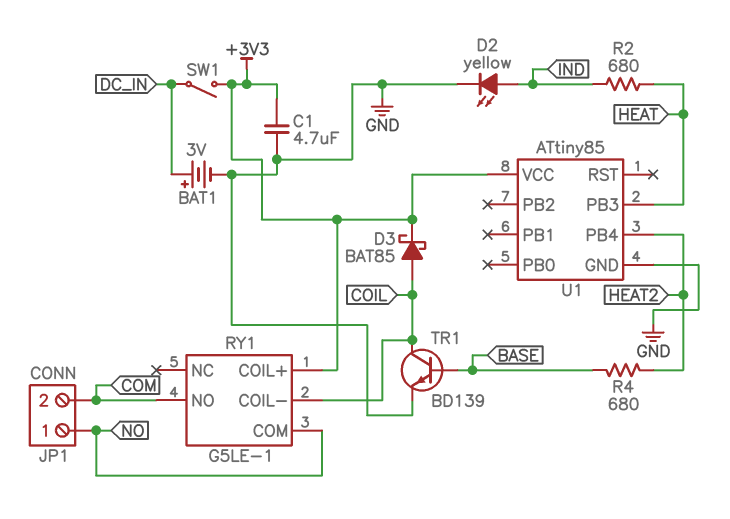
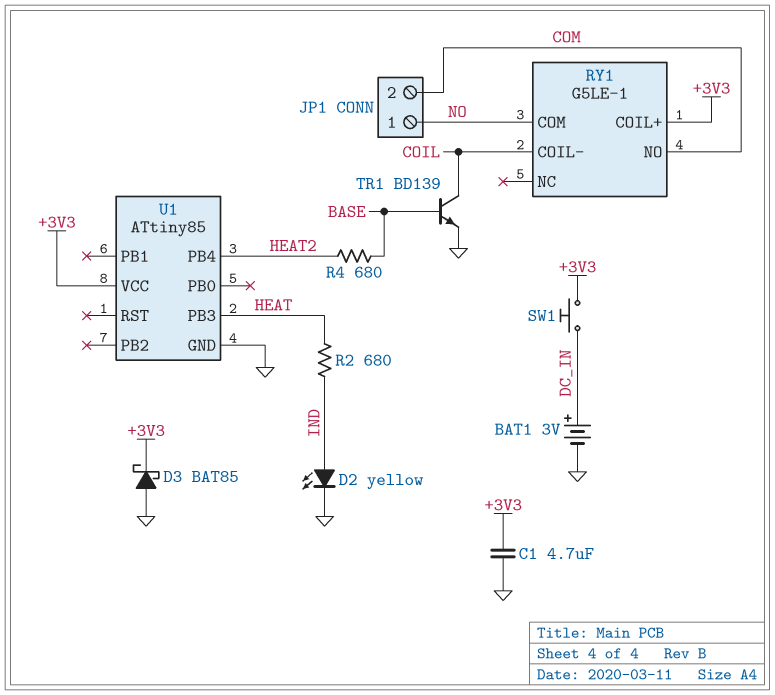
D3: schottky BAT85 (A COIL, K +3V3) -> schottky BAT85 (A GND, K +3V3)
SW1: switch (+3V3, DC_IN) -> button (+3V3, DC_IN)

